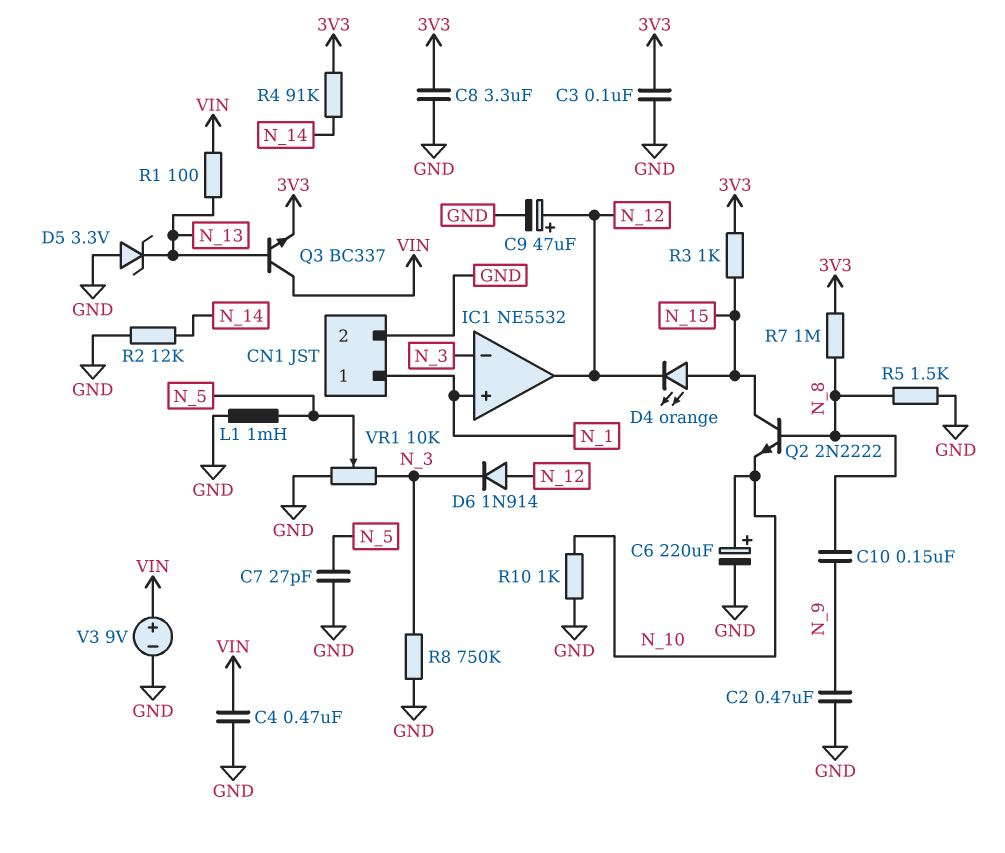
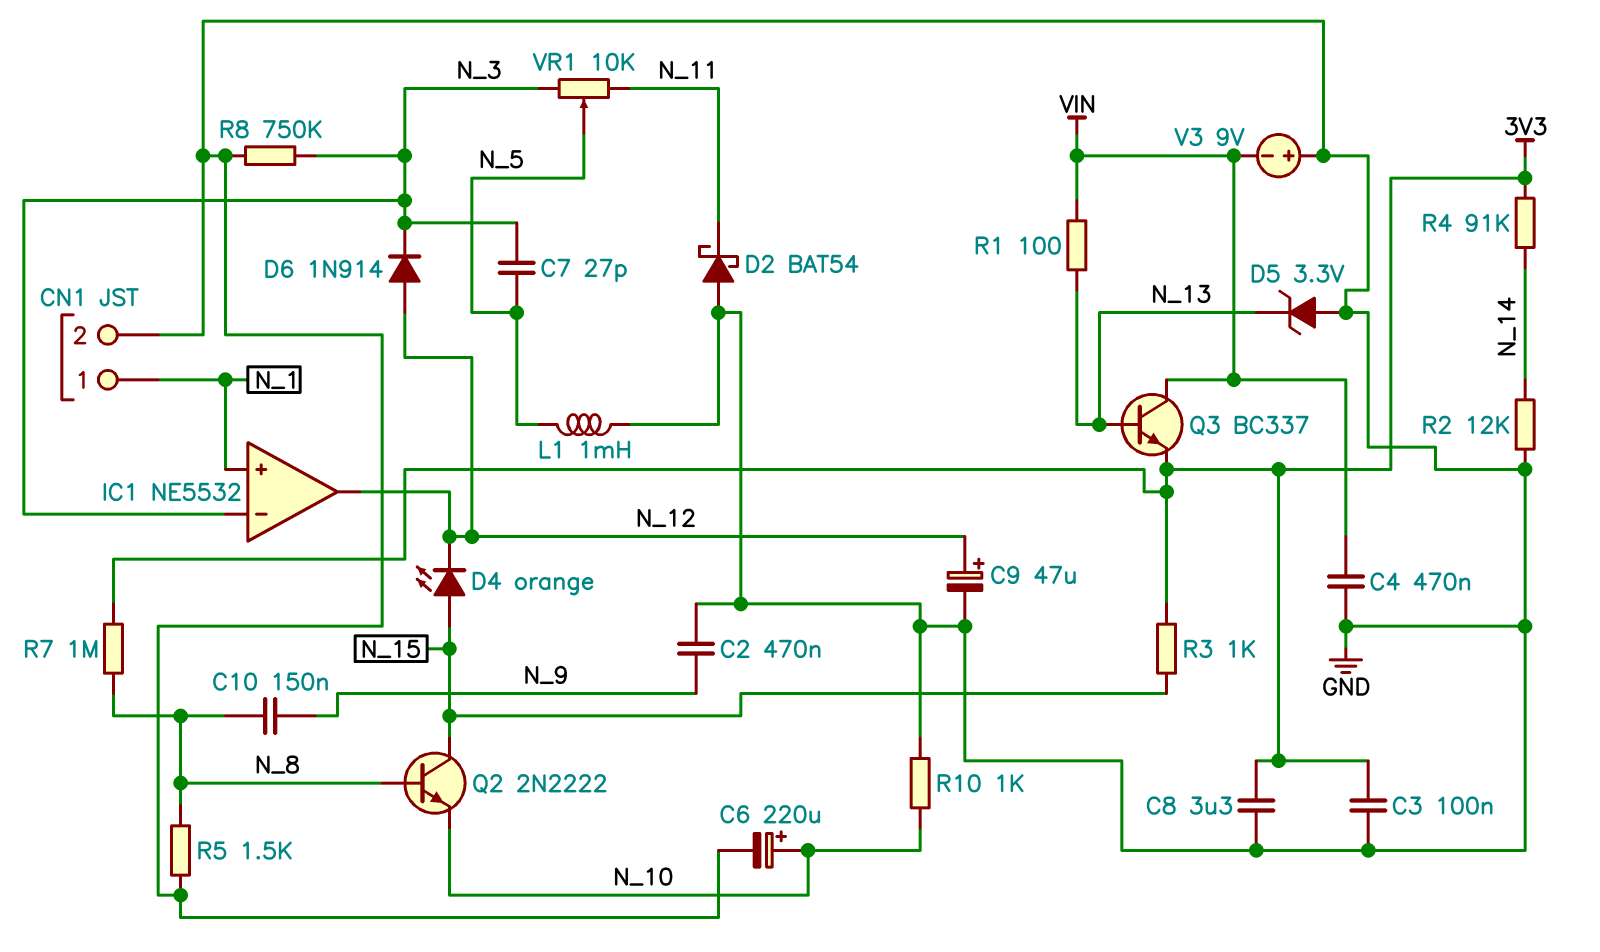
C7: 27pF (GND, N_5) -> 27pF (N_3, N_5)
D2: none -> schottky BAT54 (A GND, K N_11)
V3: 9V (plus VIN, minus GND) -> 9V (plus GND, minus VIN)
VR1: 10k (GND, N_3, wiper N_5) -> 10k (N_3, N_11, wiper N_5)

